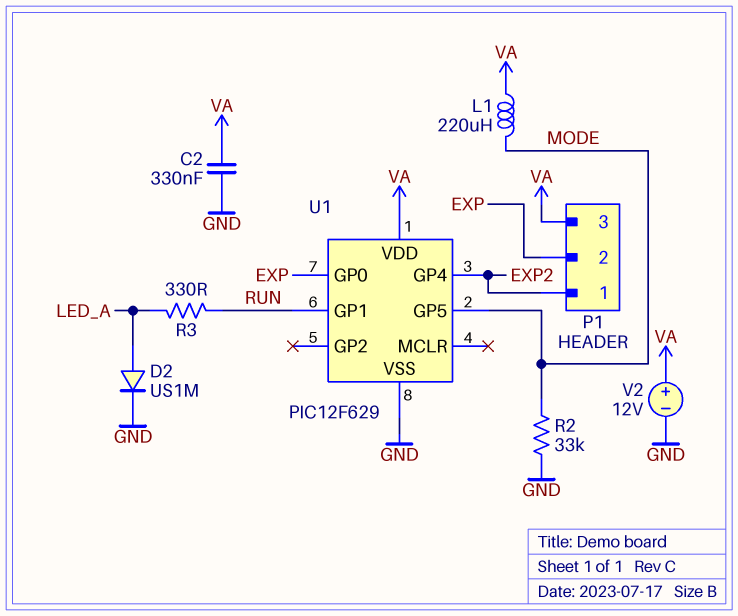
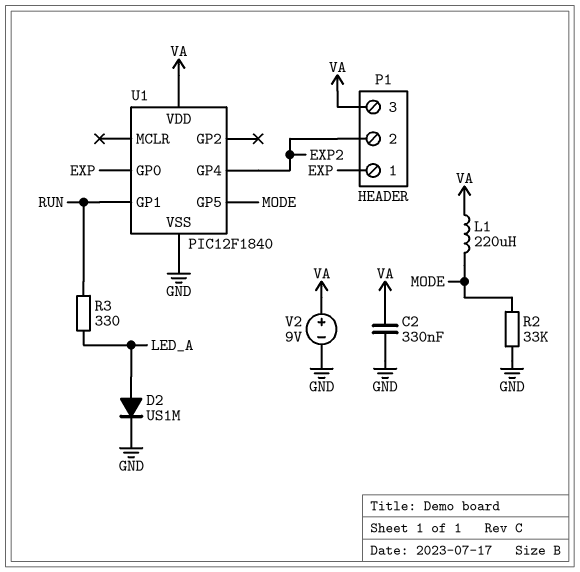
P1 pin 1: EXP2 -> EXP
P1 pin 2: EXP -> EXP2
U1: PIC12F629 -> PIC12F1840
V2: 12V (plus VA, minus GND) -> 9V (plus VA, minus GND)

